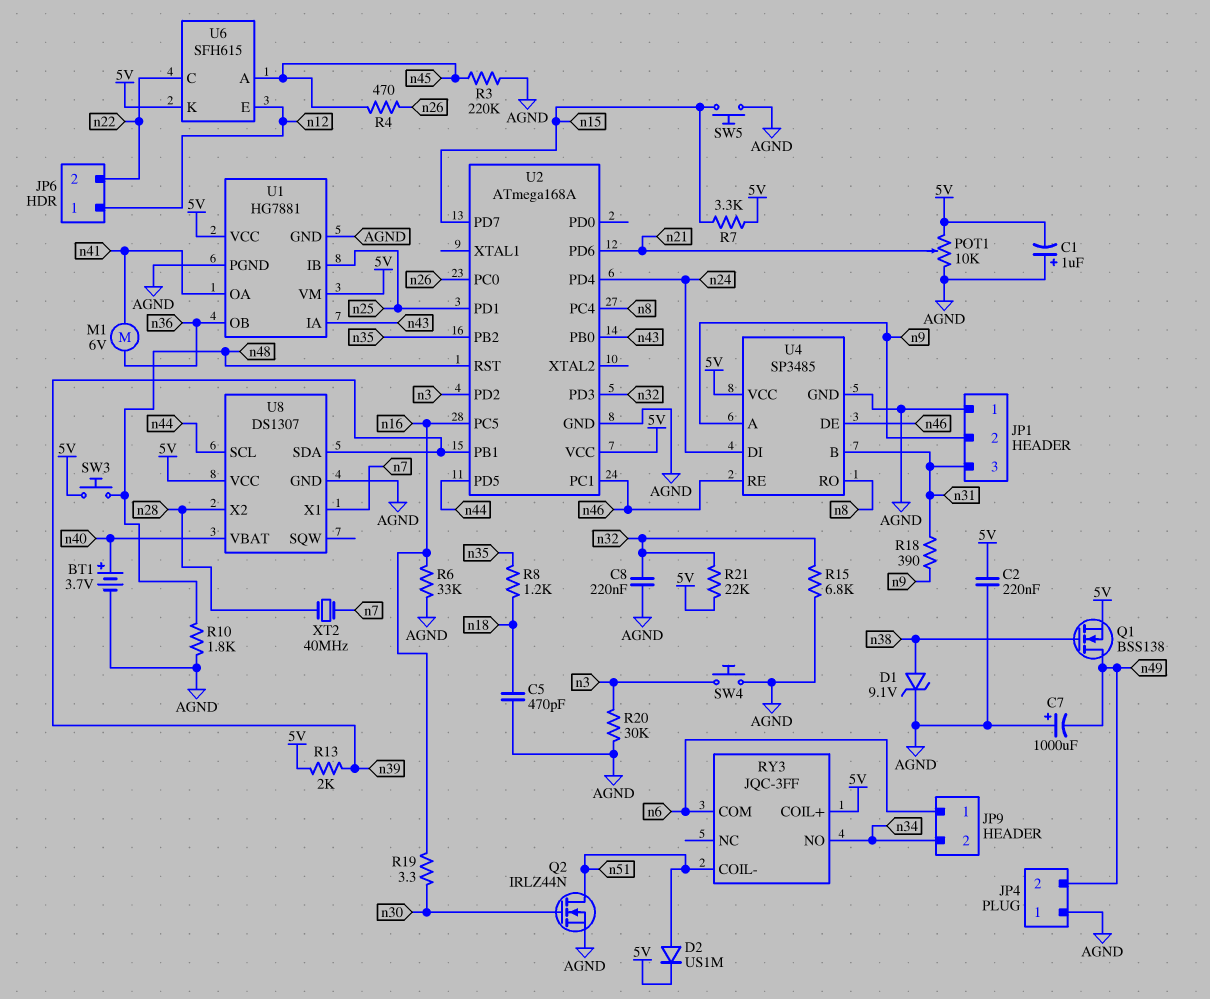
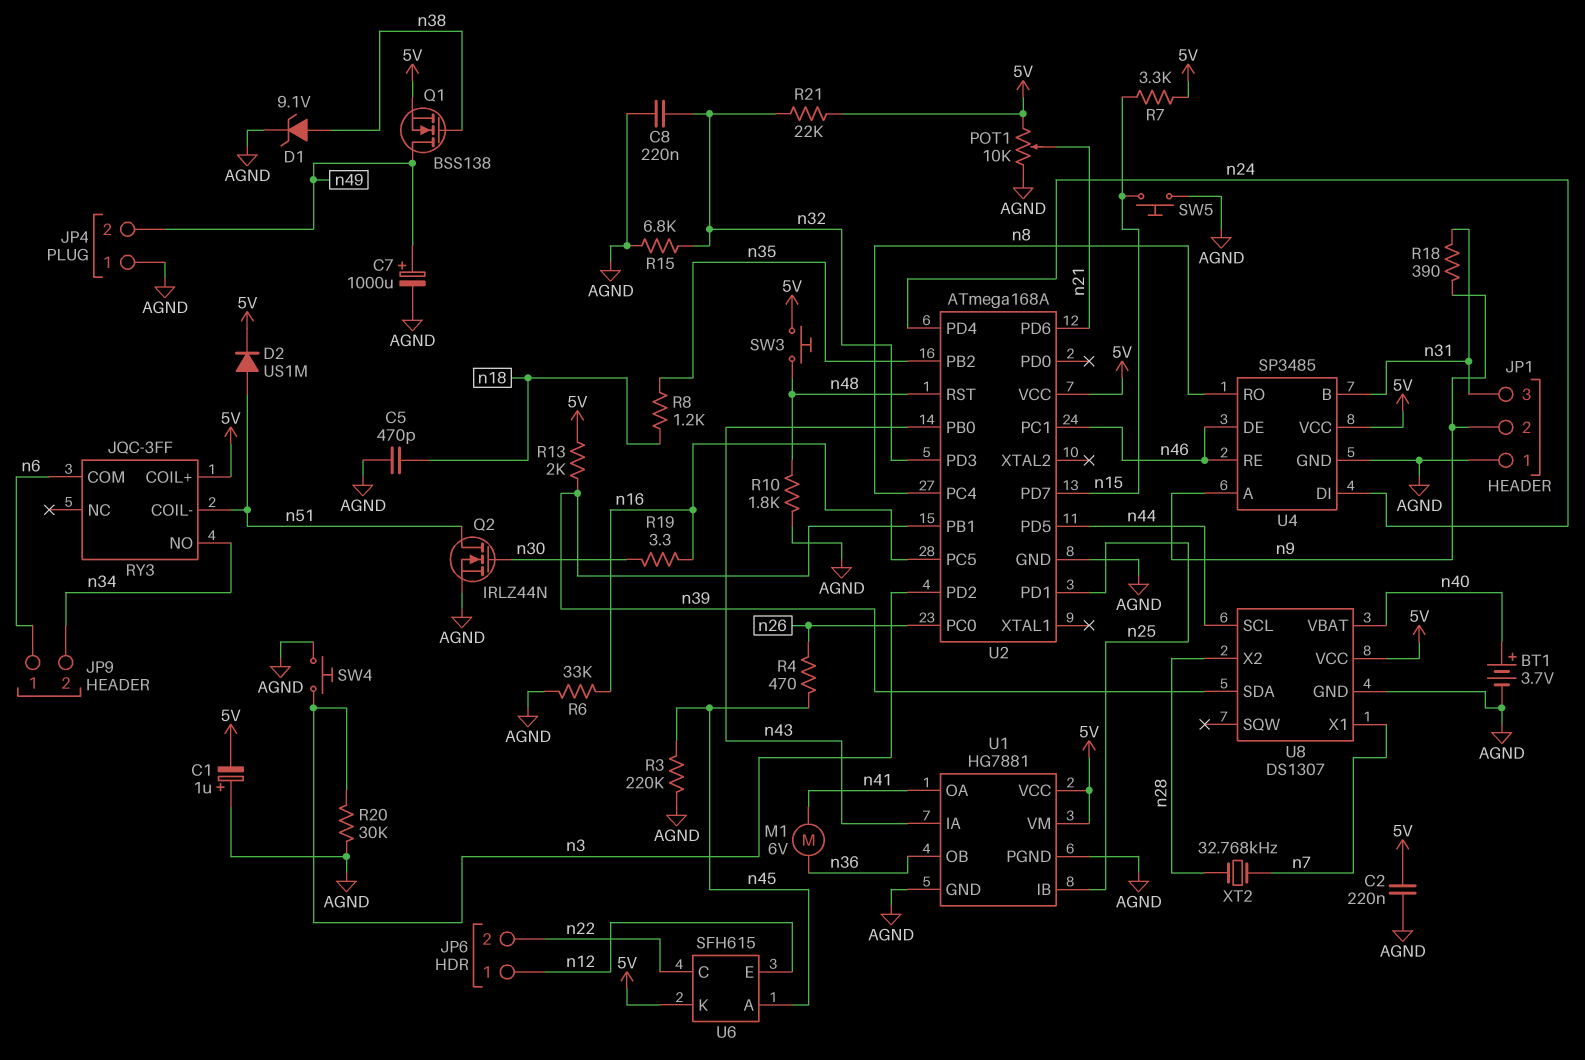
C7: 1000uF (plus AGND, minus n49) -> 1000uF (plus n49, minus AGND)
XT2: 40MHz (n7, n28) -> 32.768kHz (n7, n28)

